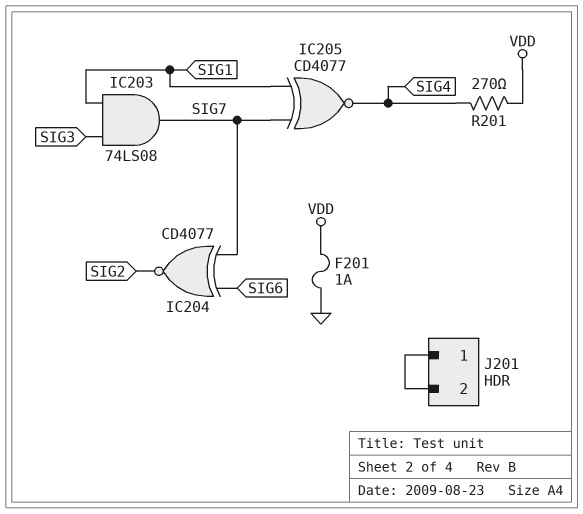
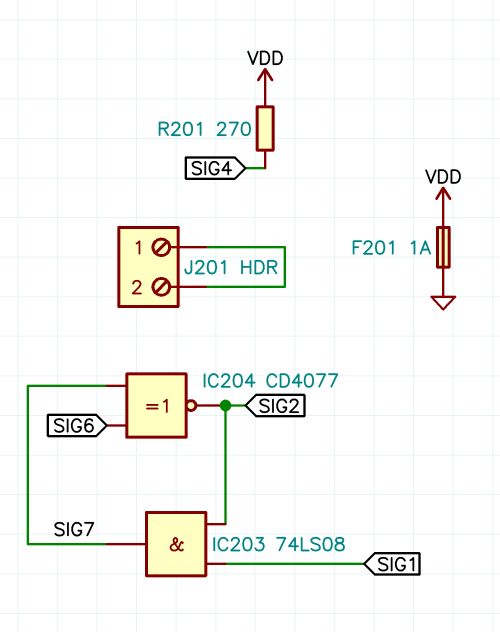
IC203: AND 74LS08 (in SIG1, in SIG3, out SIG7) -> AND 74LS08 (in SIG1, in SIG2, out SIG7)
IC205: XNOR CD4077 (in SIG1, in SIG7, out SIG4) -> none

